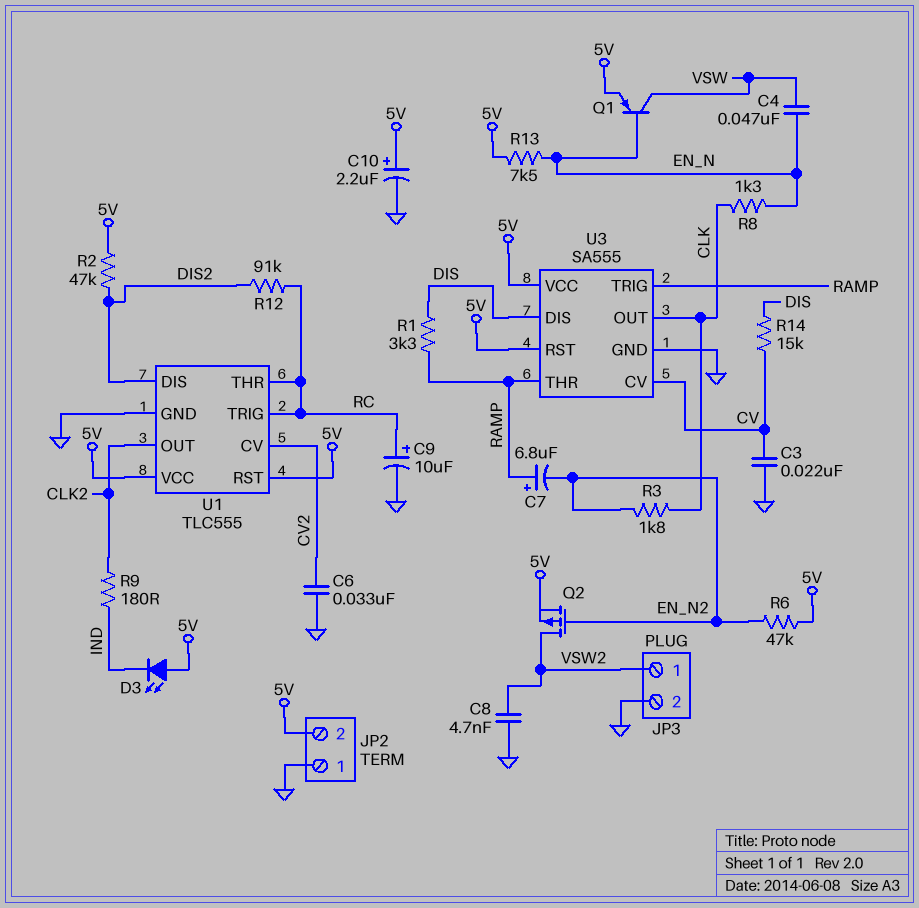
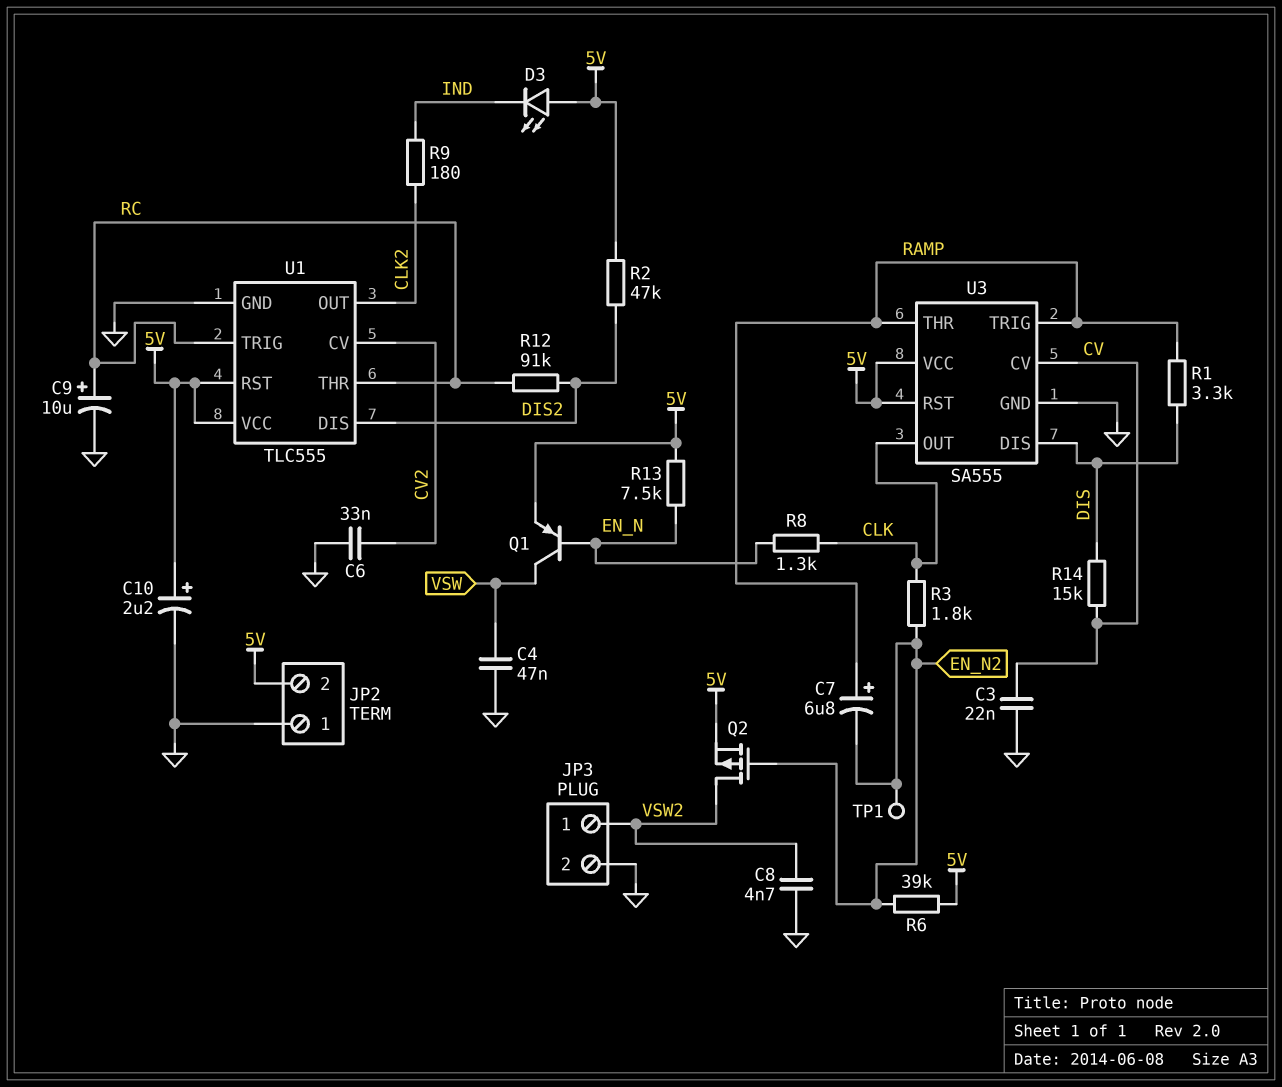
C4: 47nF (EN_N, VSW) -> 47nF (GND, VSW)
R6: 47k (5V, EN_N2) -> 39k (5V, EN_N2)
TP1: none -> test point (EN_N2)

